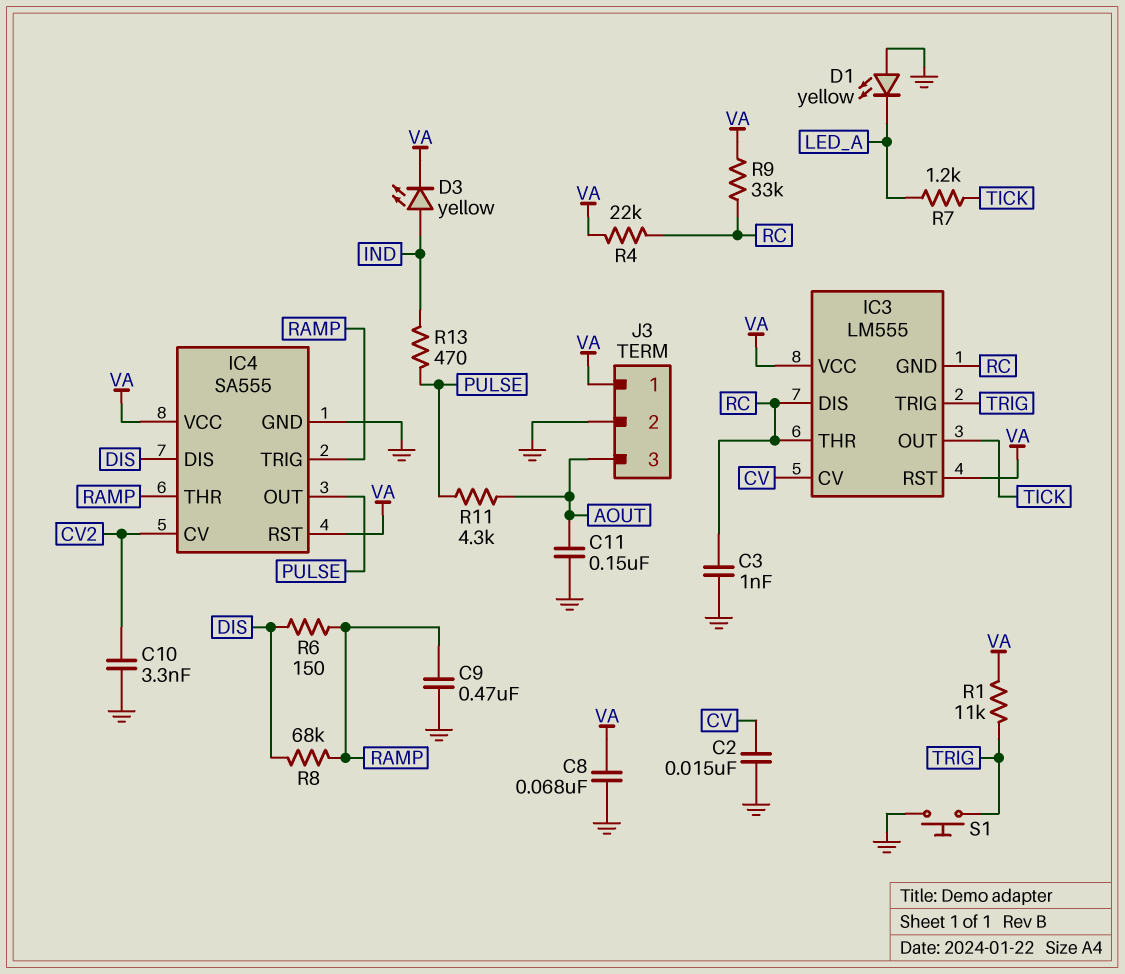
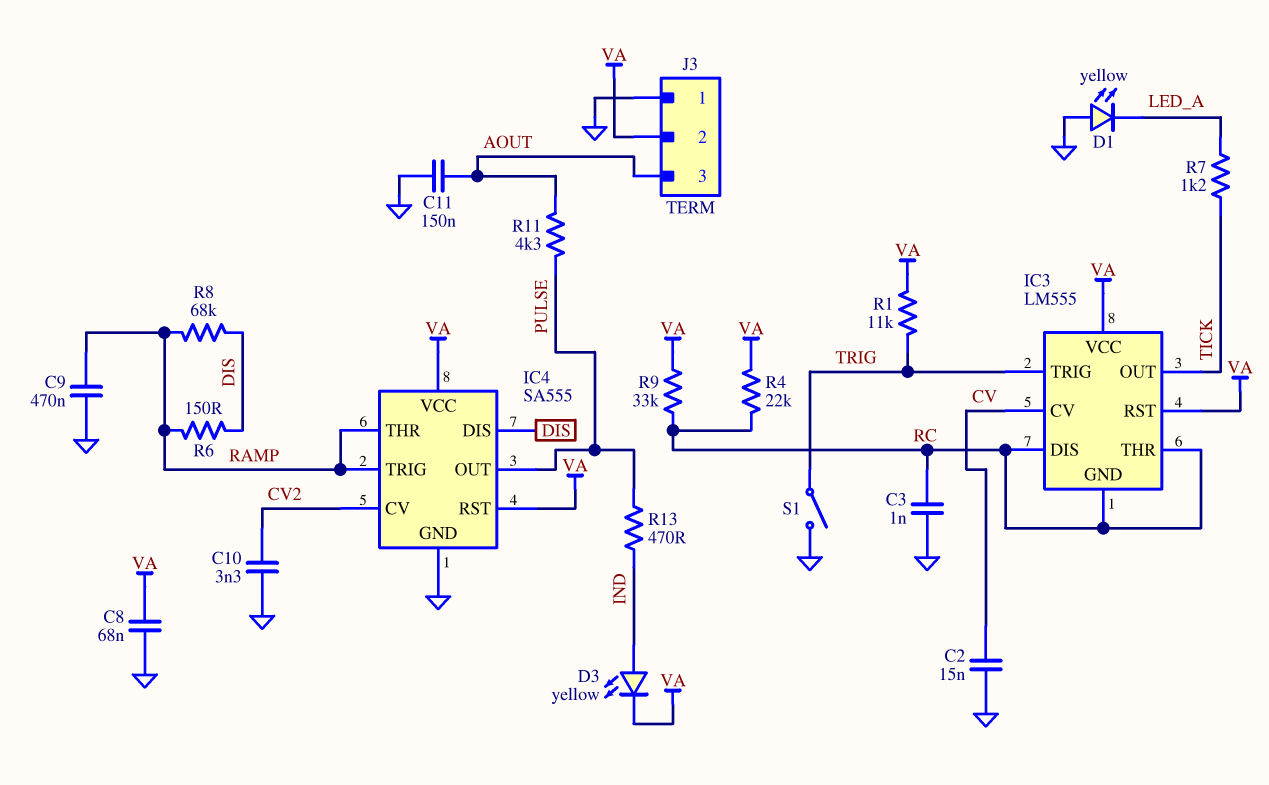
J3 pin 1: VA -> GND
J3 pin 2: GND -> VA
S1: button (GND, TRIG) -> switch (GND, TRIG)

